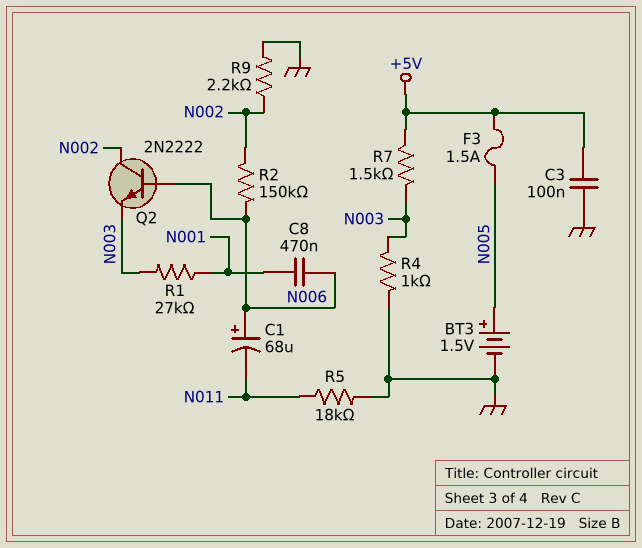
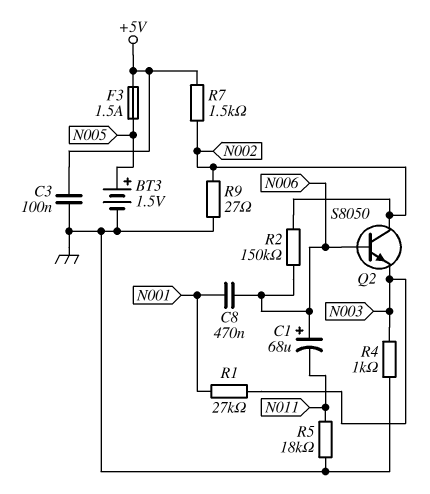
Q2: NPN 2N2222 (B N006, C N002, E N003) -> NPN S8050 (B N006, C N002, E N003)
R7: 1.5k (+5V, N003) -> 1.5k (+5V, N002)
R9: 2.2k (GND, N002) -> 27 (GND, N002)

